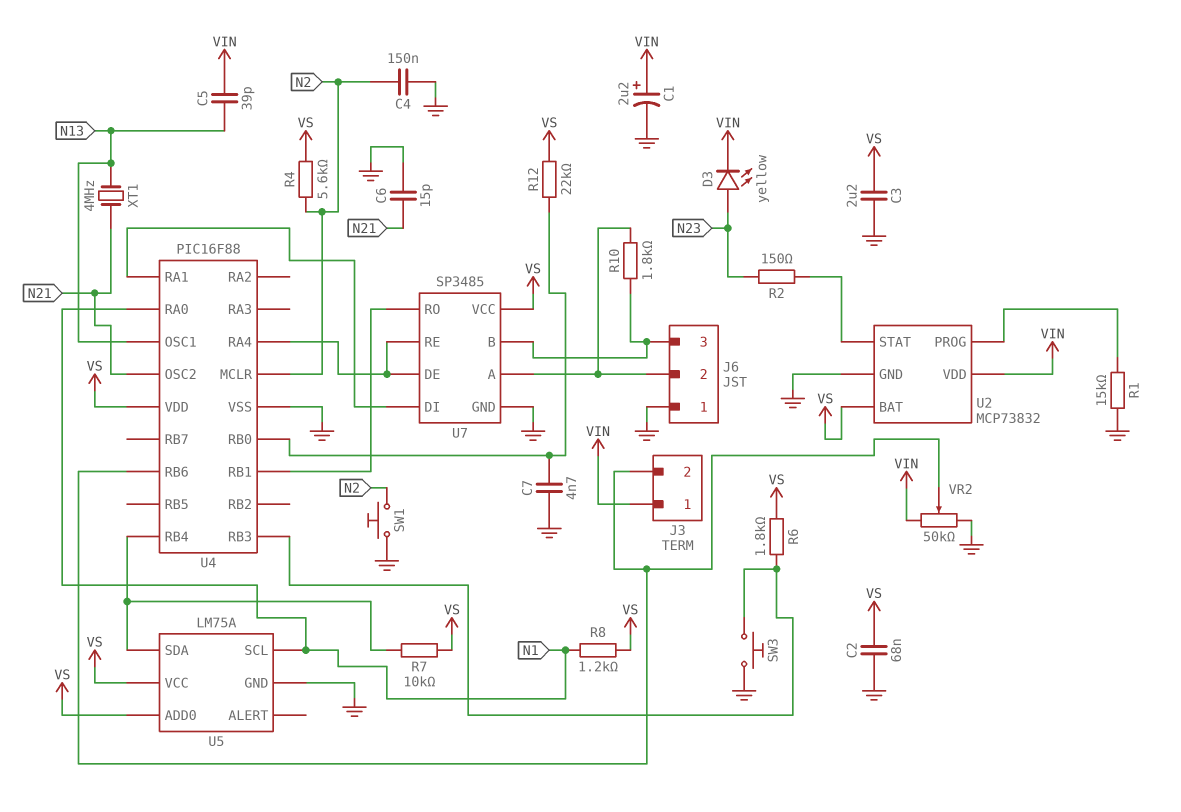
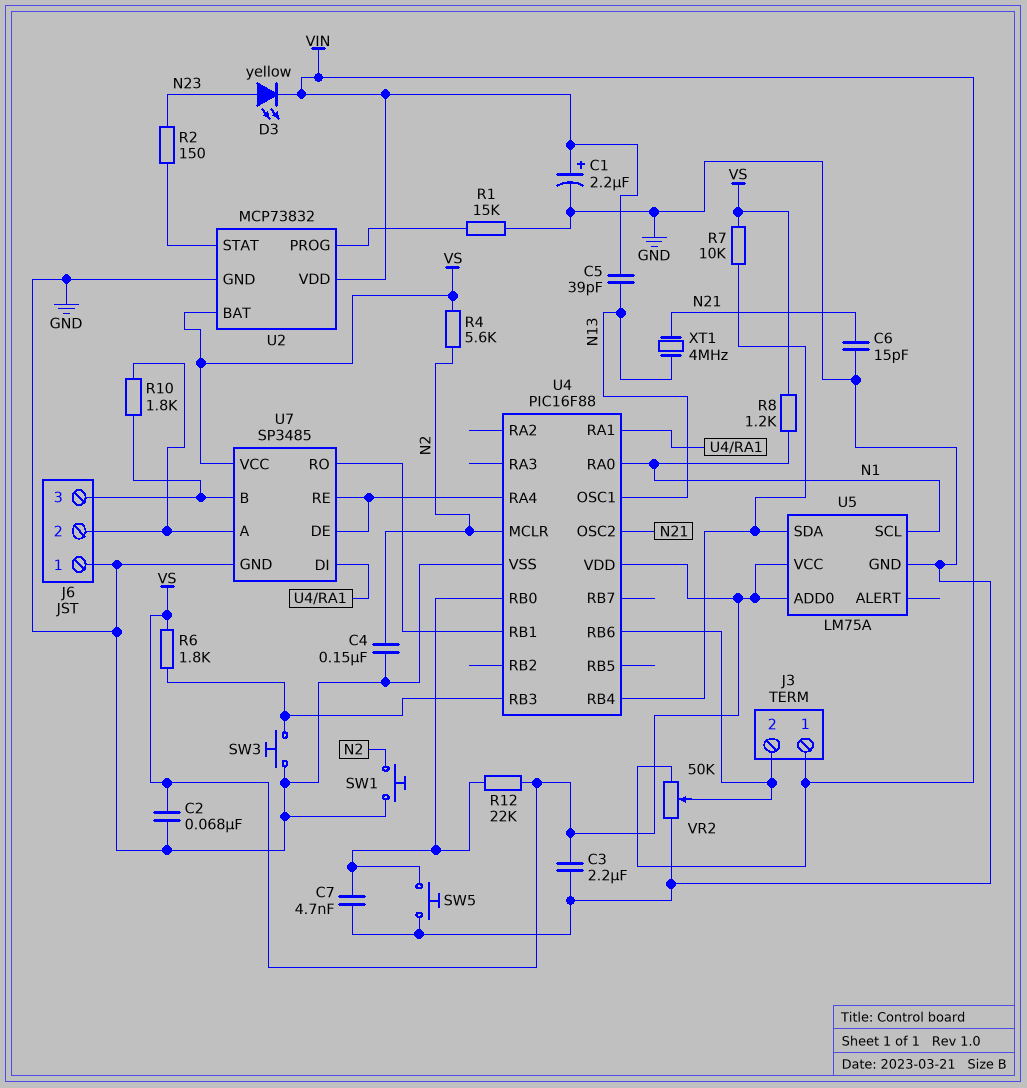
SW5: none -> button (GND, U4/RB0)

